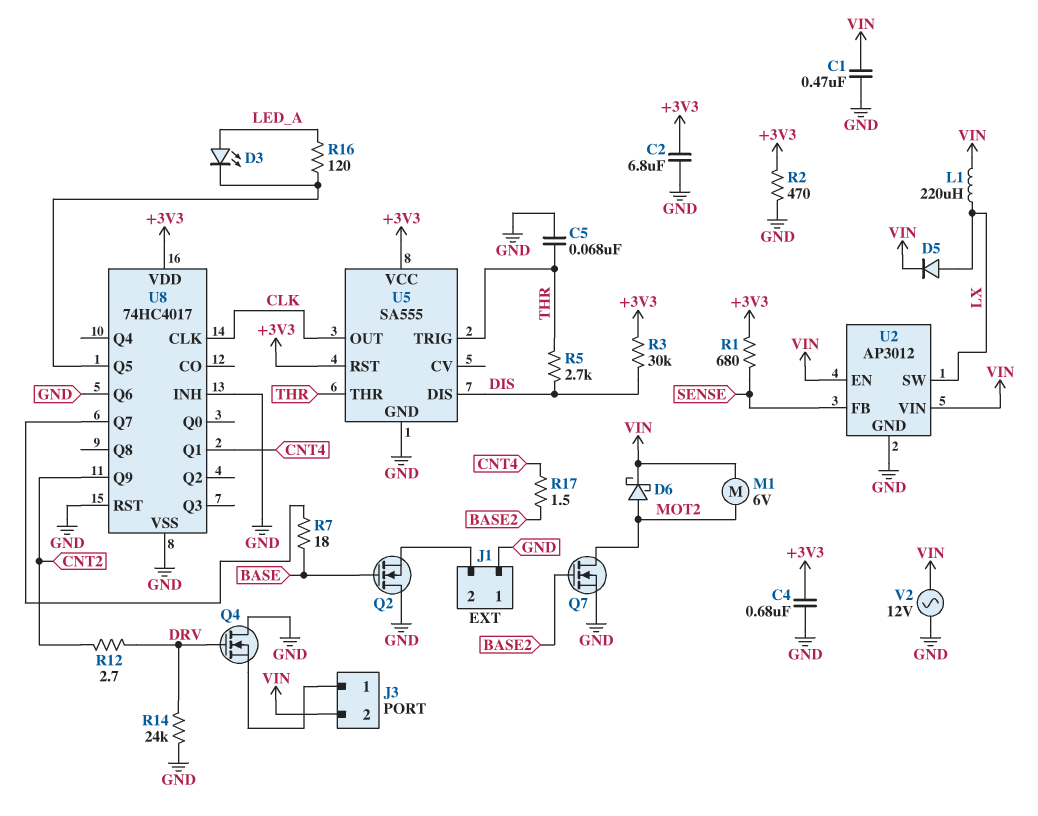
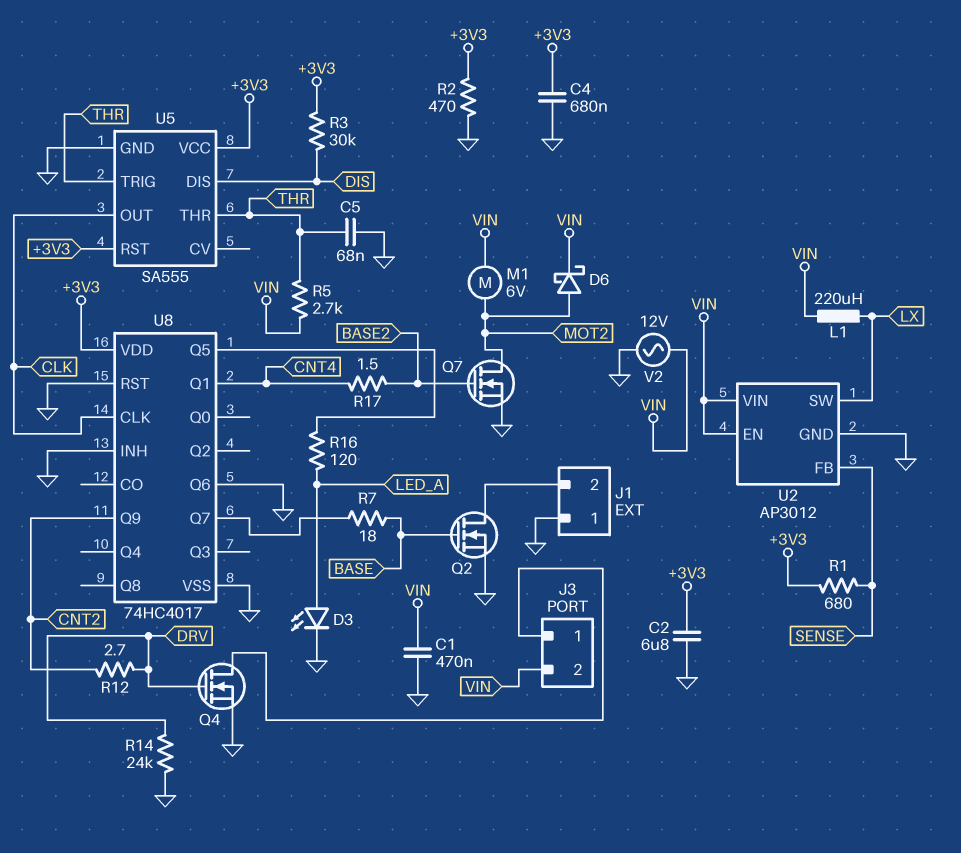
D3: LED (A LED_A, K U8/Q5) -> LED (A LED_A, K GND)
D5: diode (A LX, K VIN) -> none
Q2: NMOS (G BASE, D GND, S J1/2) -> NMOS (G BASE, D J1/2, S GND)
Q4: NMOS (G DRV, D GND, S J3/1) -> NMOS (G DRV, D J3/1, S GND)
R5: 2.7k (DIS, THR) -> 2.7k (THR, VIN)

